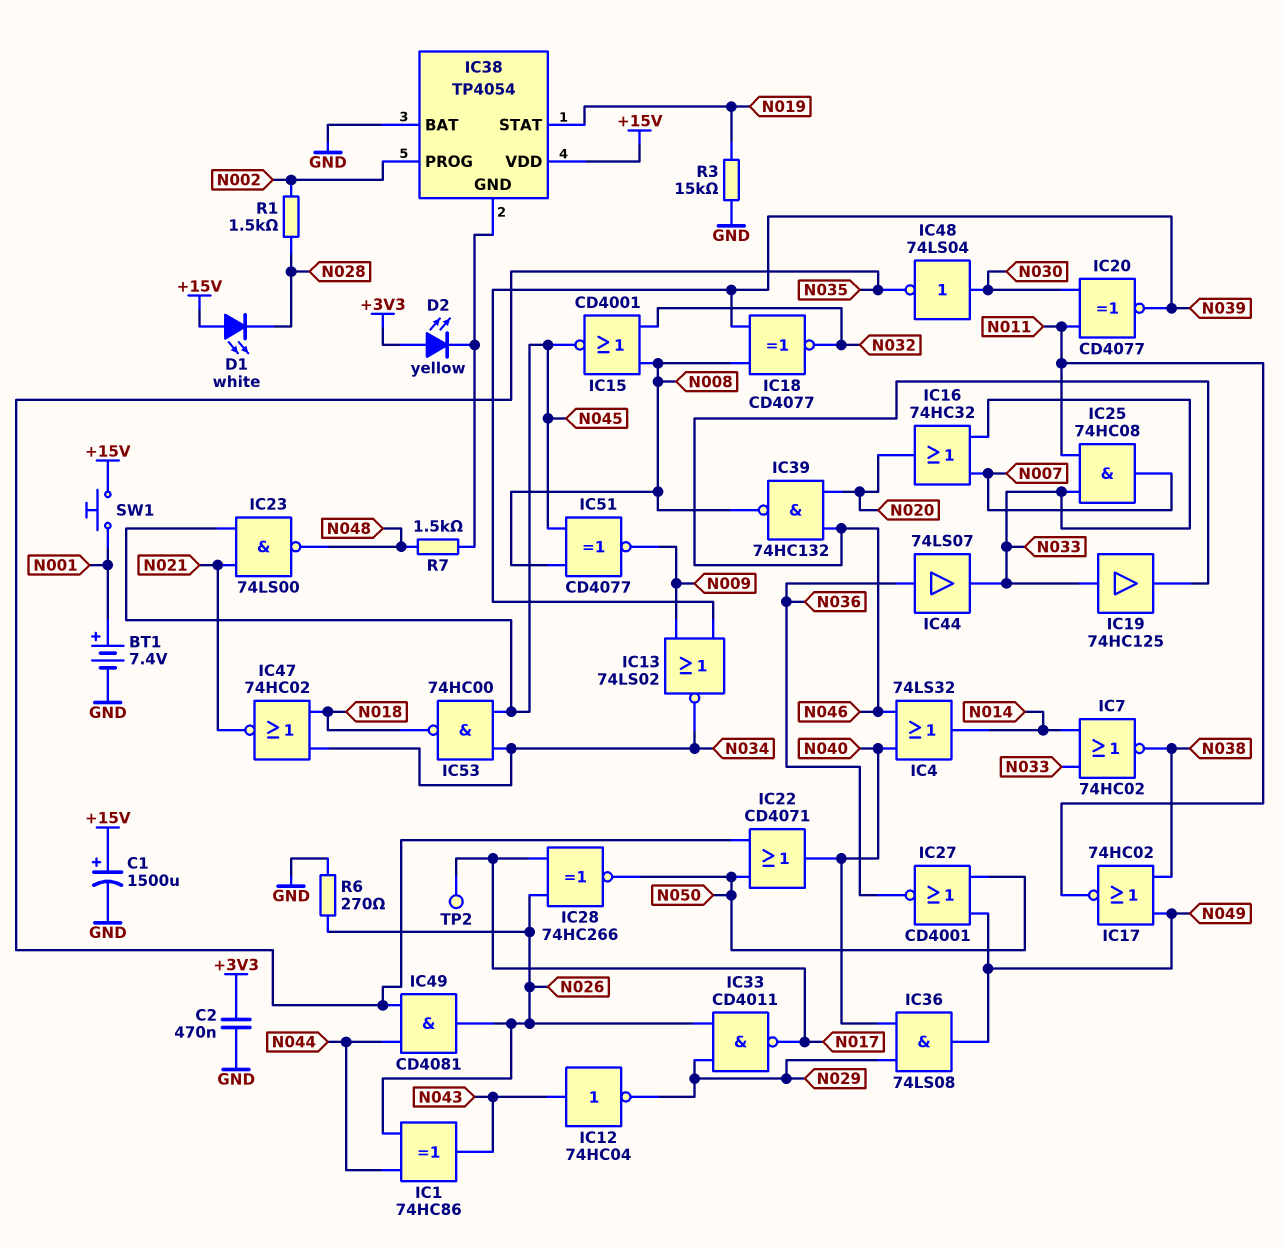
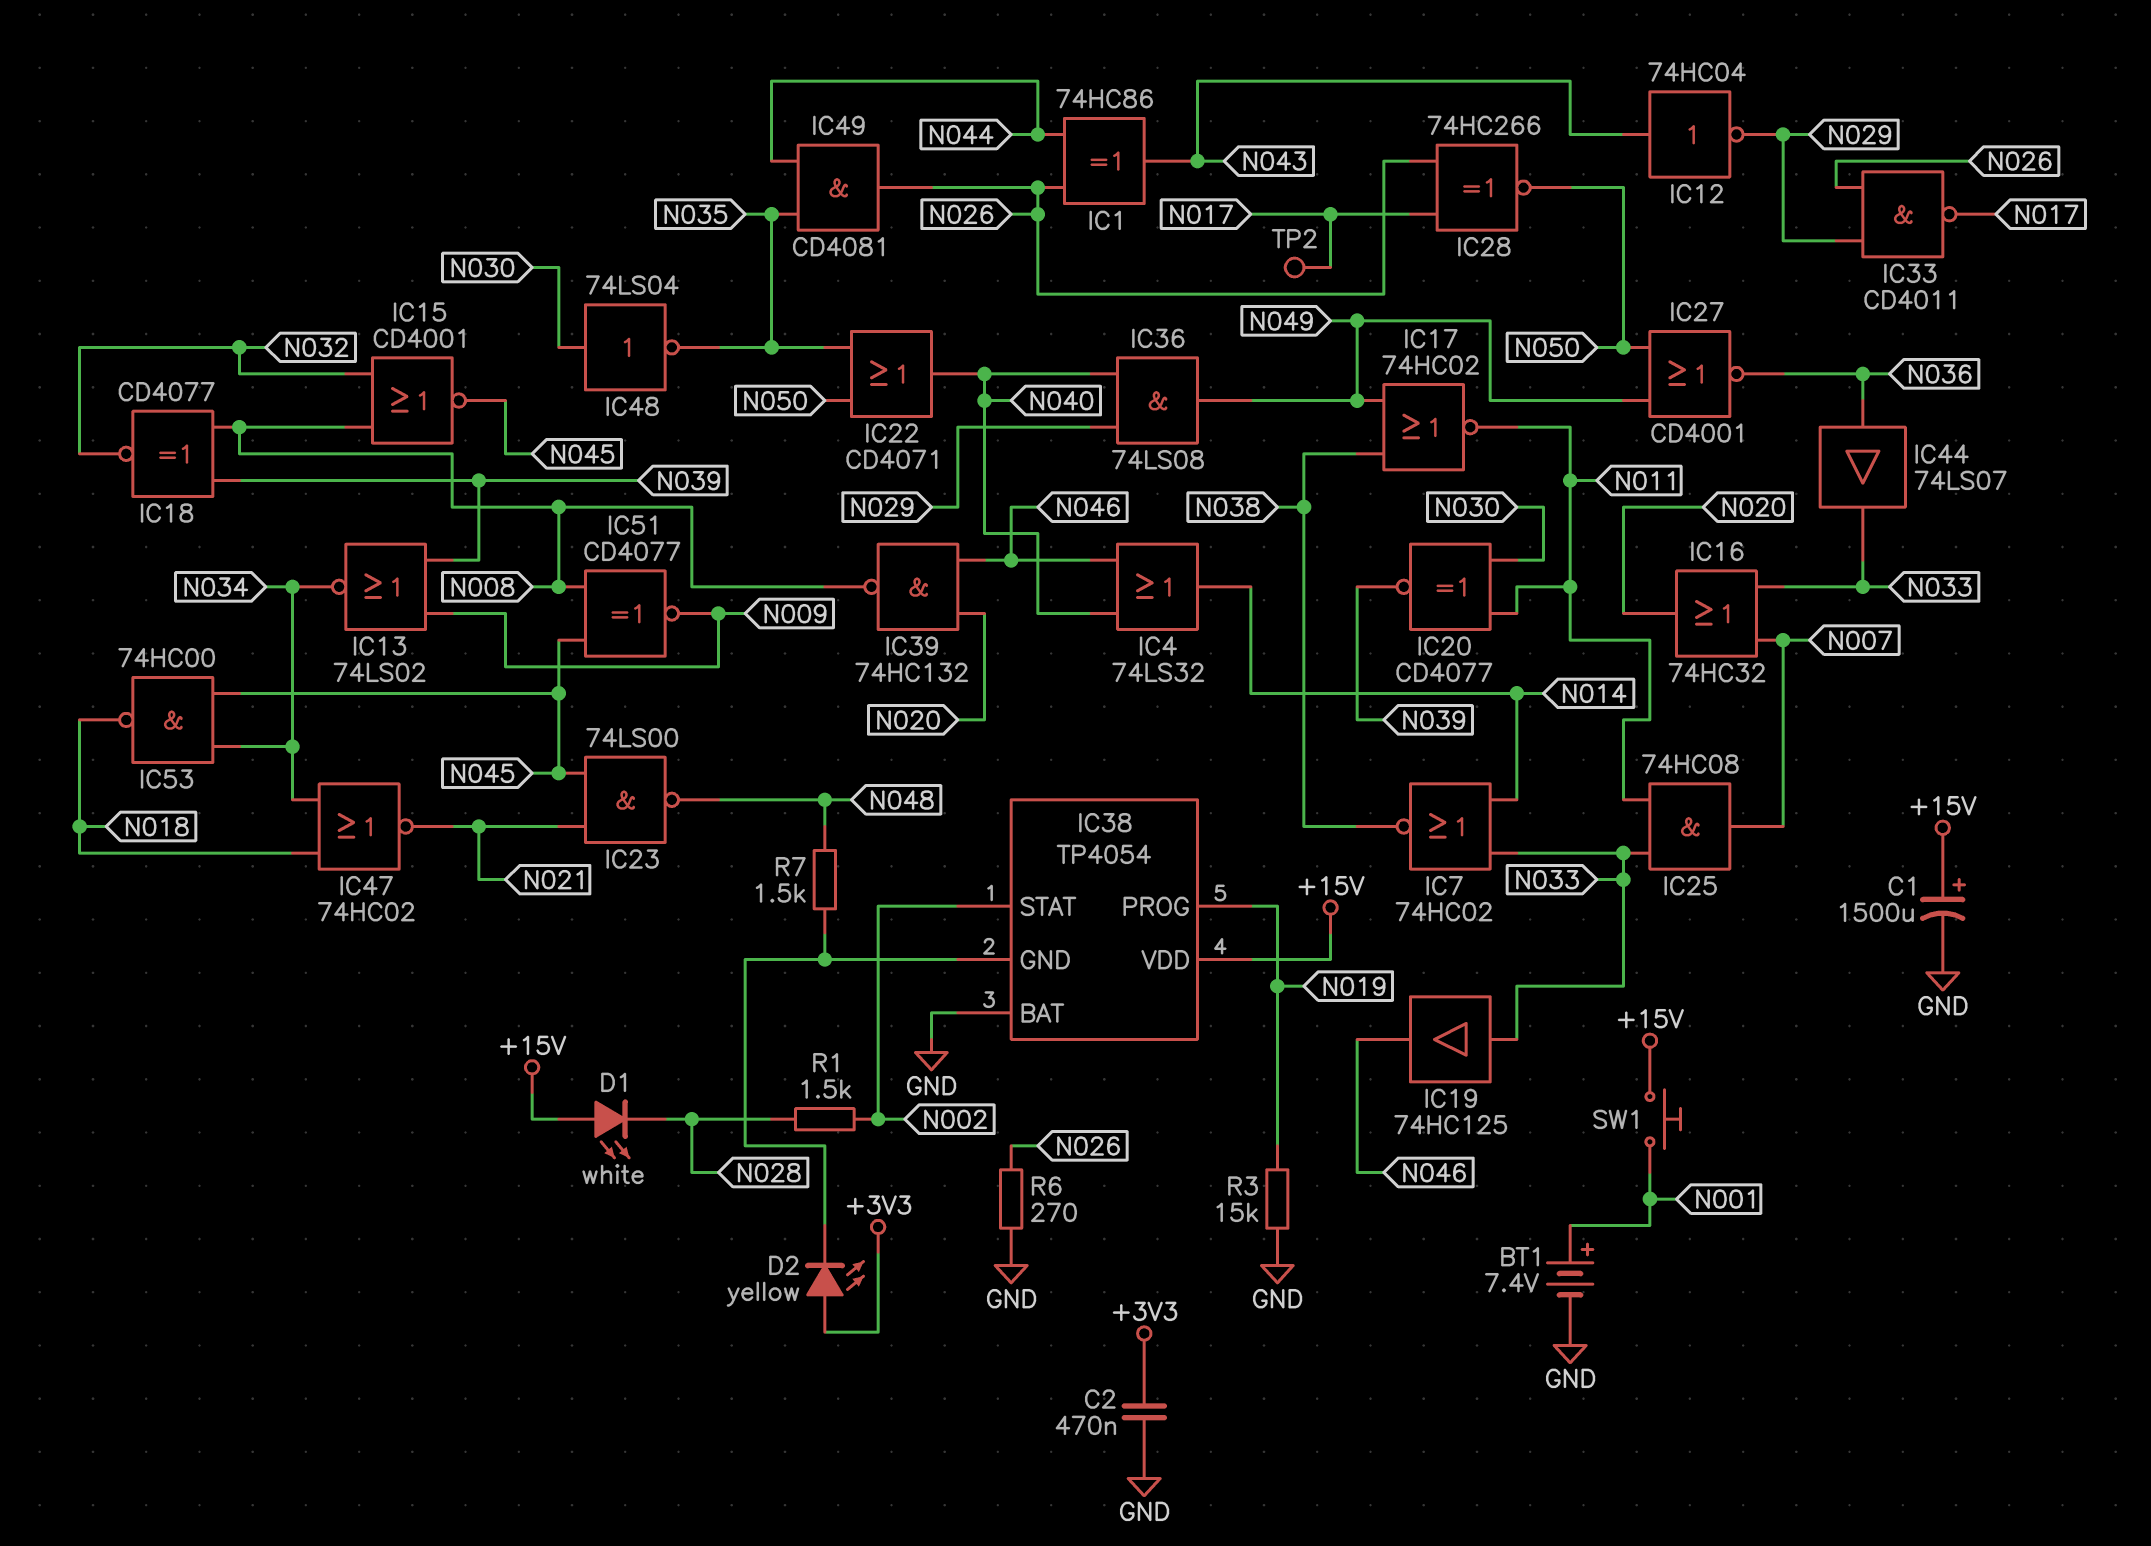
IC38 pin PROG: N002 -> N019
IC38 pin STAT: N019 -> N002

